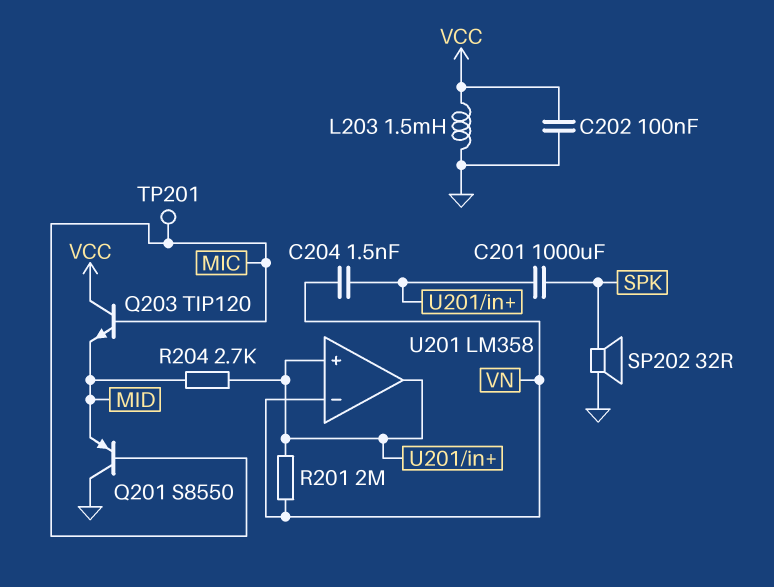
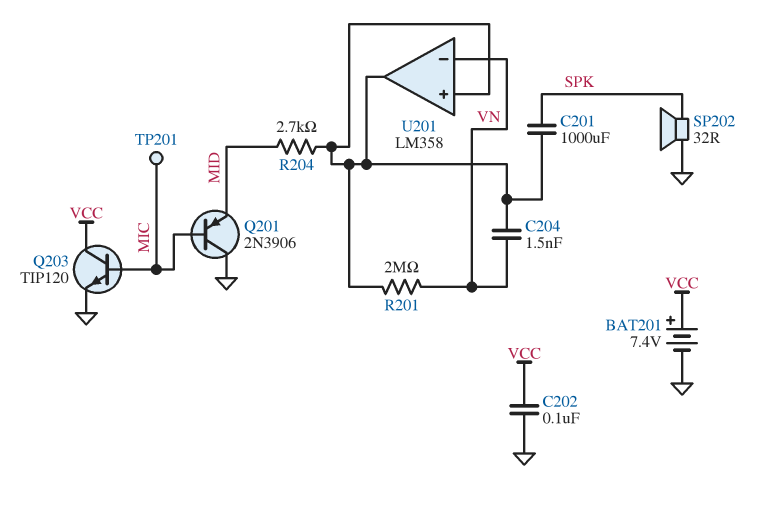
BAT201: none -> 7.4V (plus VCC, minus GND)
L203: 1.5mH (GND, VCC) -> none
Q201: PNP S8550 (B MIC, C GND, E MID) -> PNP 2N3906 (B MIC, C GND, E MID)
Q203: NPN TIP120 (B MIC, C VCC, E MID) -> NPN TIP120 (B MIC, C VCC, E GND)

